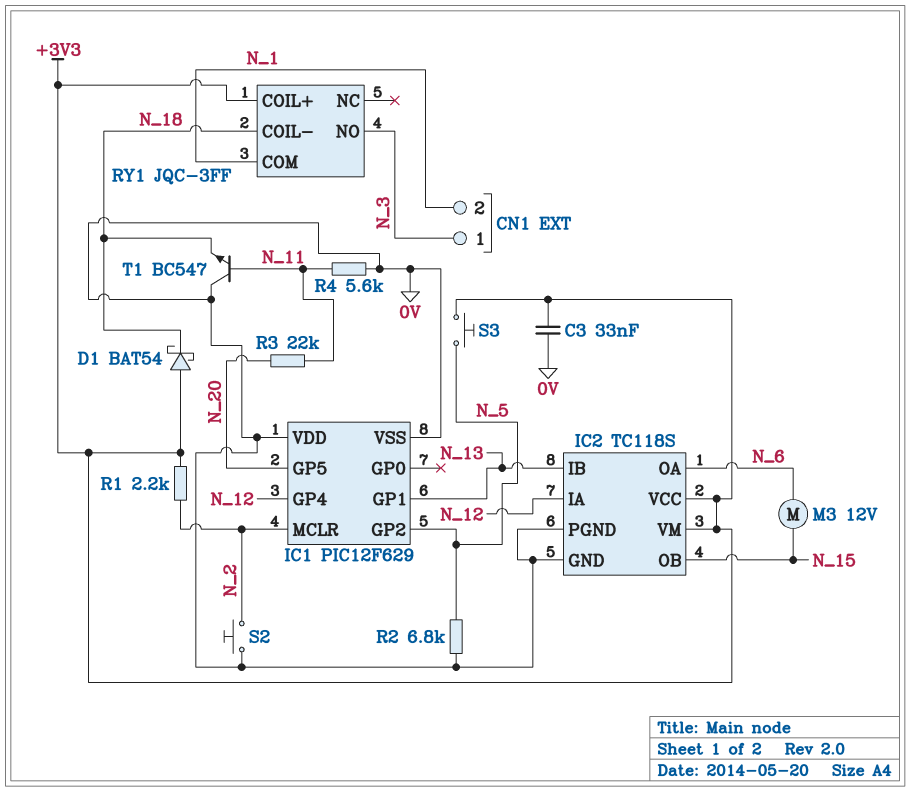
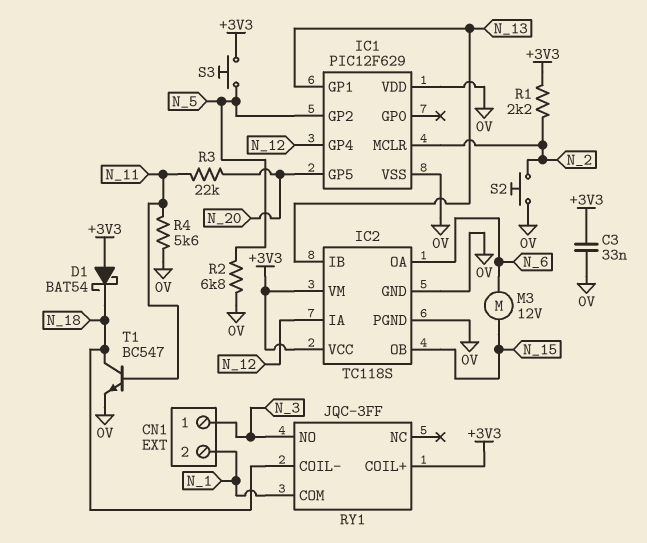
T1: NPN BC547 (B N_11, C 0V, E N_18) -> NPN BC547 (B N_11, C N_18, E 0V)

